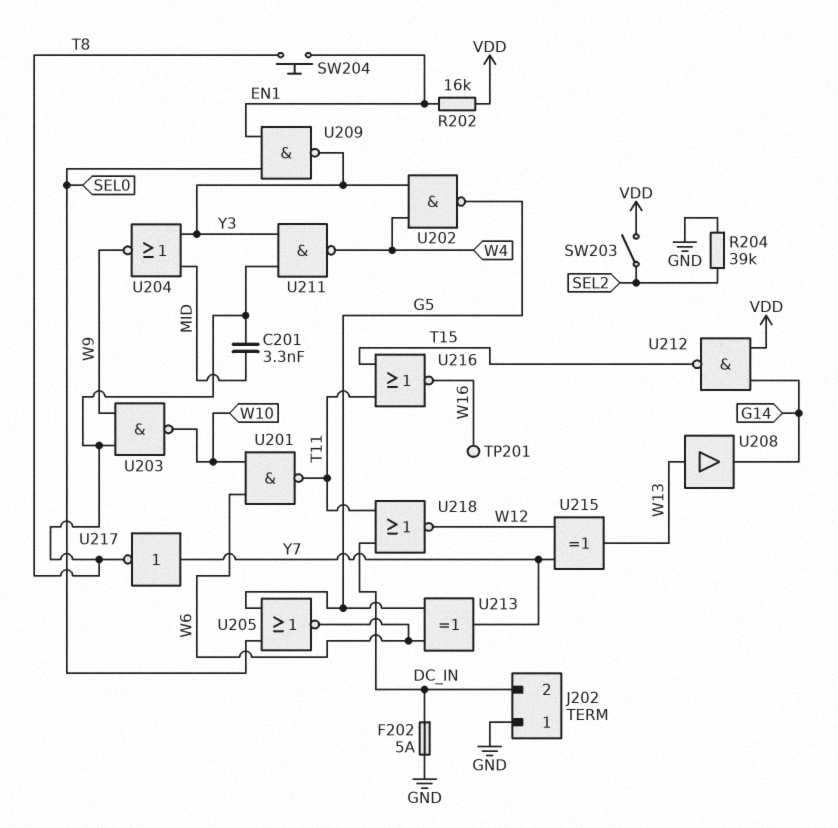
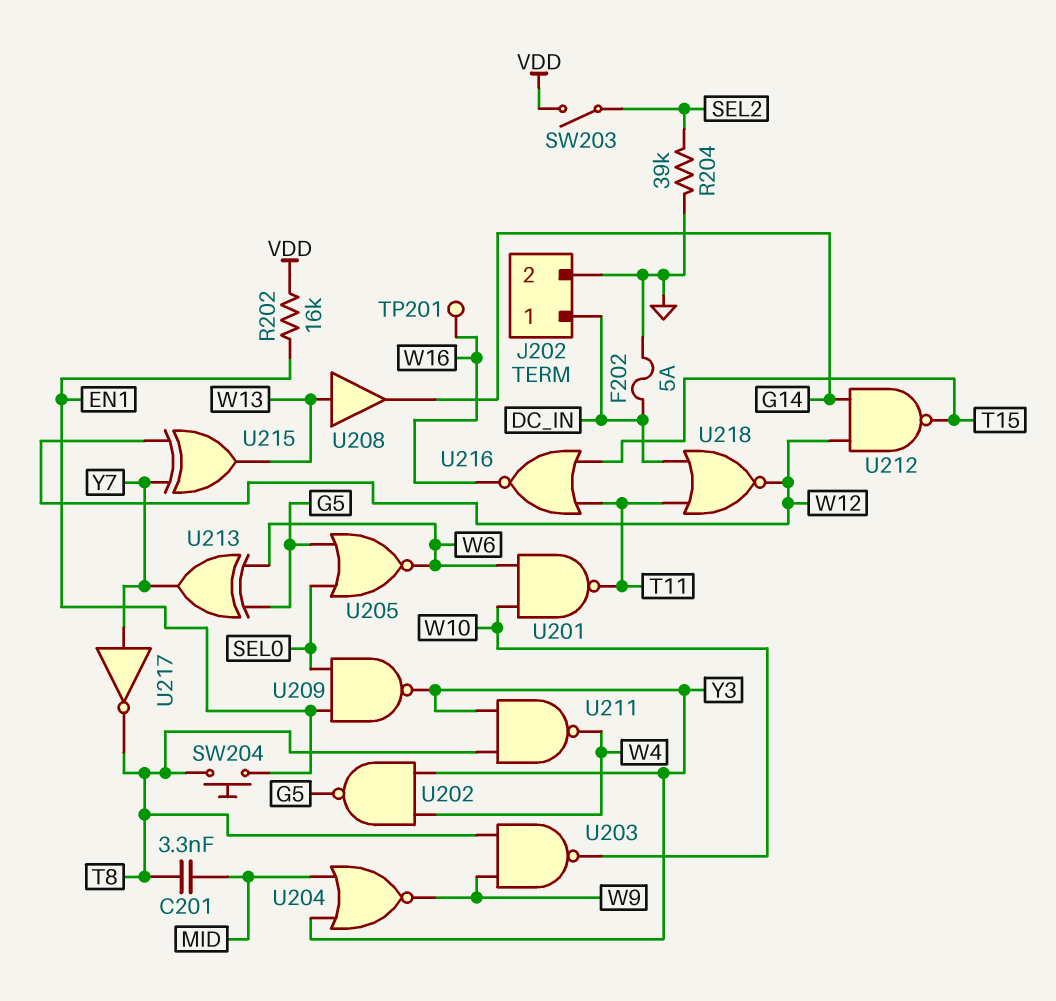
J202 pin 1: GND -> DC_IN
J202 pin 2: DC_IN -> GND
U212: NAND (in G14, in VDD, out T15) -> NAND (in G14, in W12, out T15)

